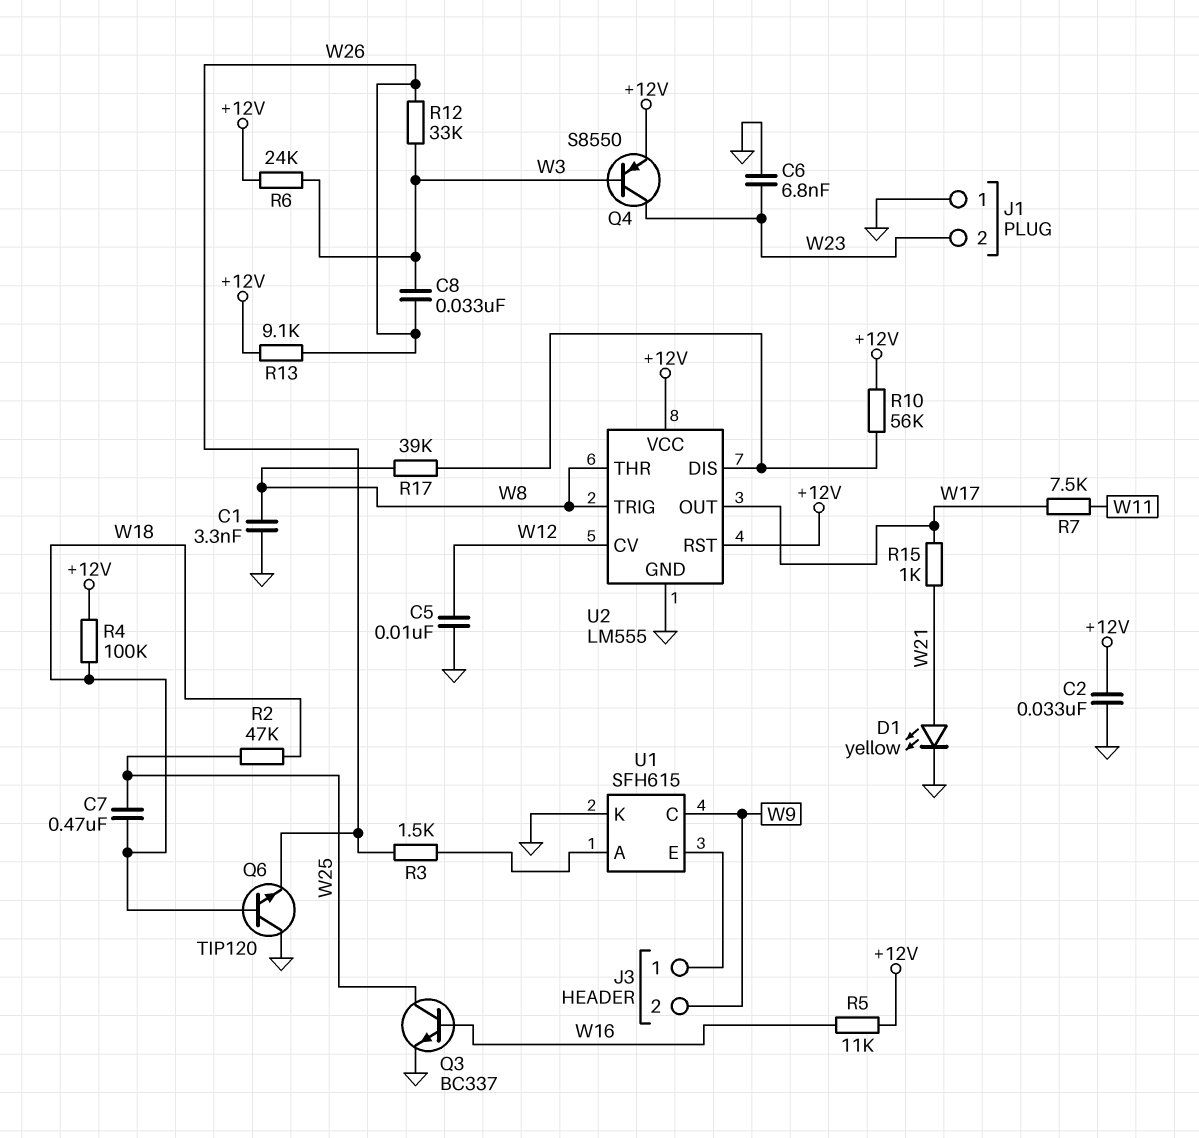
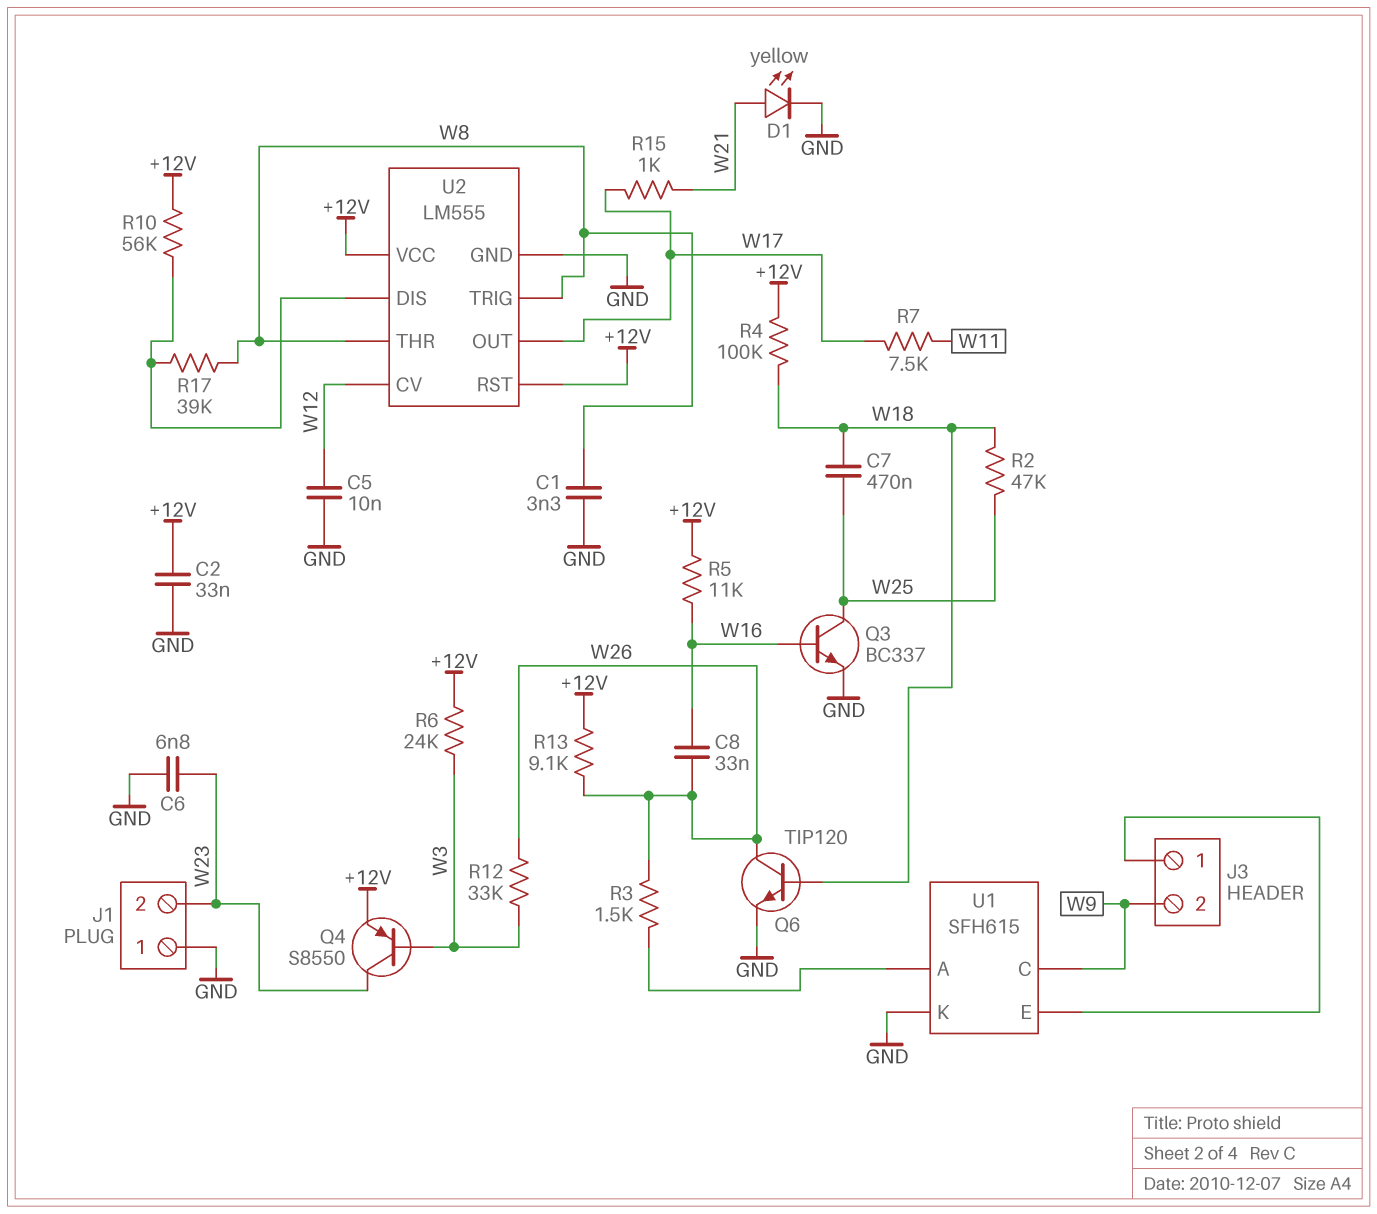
C8: 33nF (W3, W26) -> 33nF (W16, W26)
Q6: NPN TIP120 (B W18, C GND, E W26) -> NPN TIP120 (B W18, C W26, E GND)

